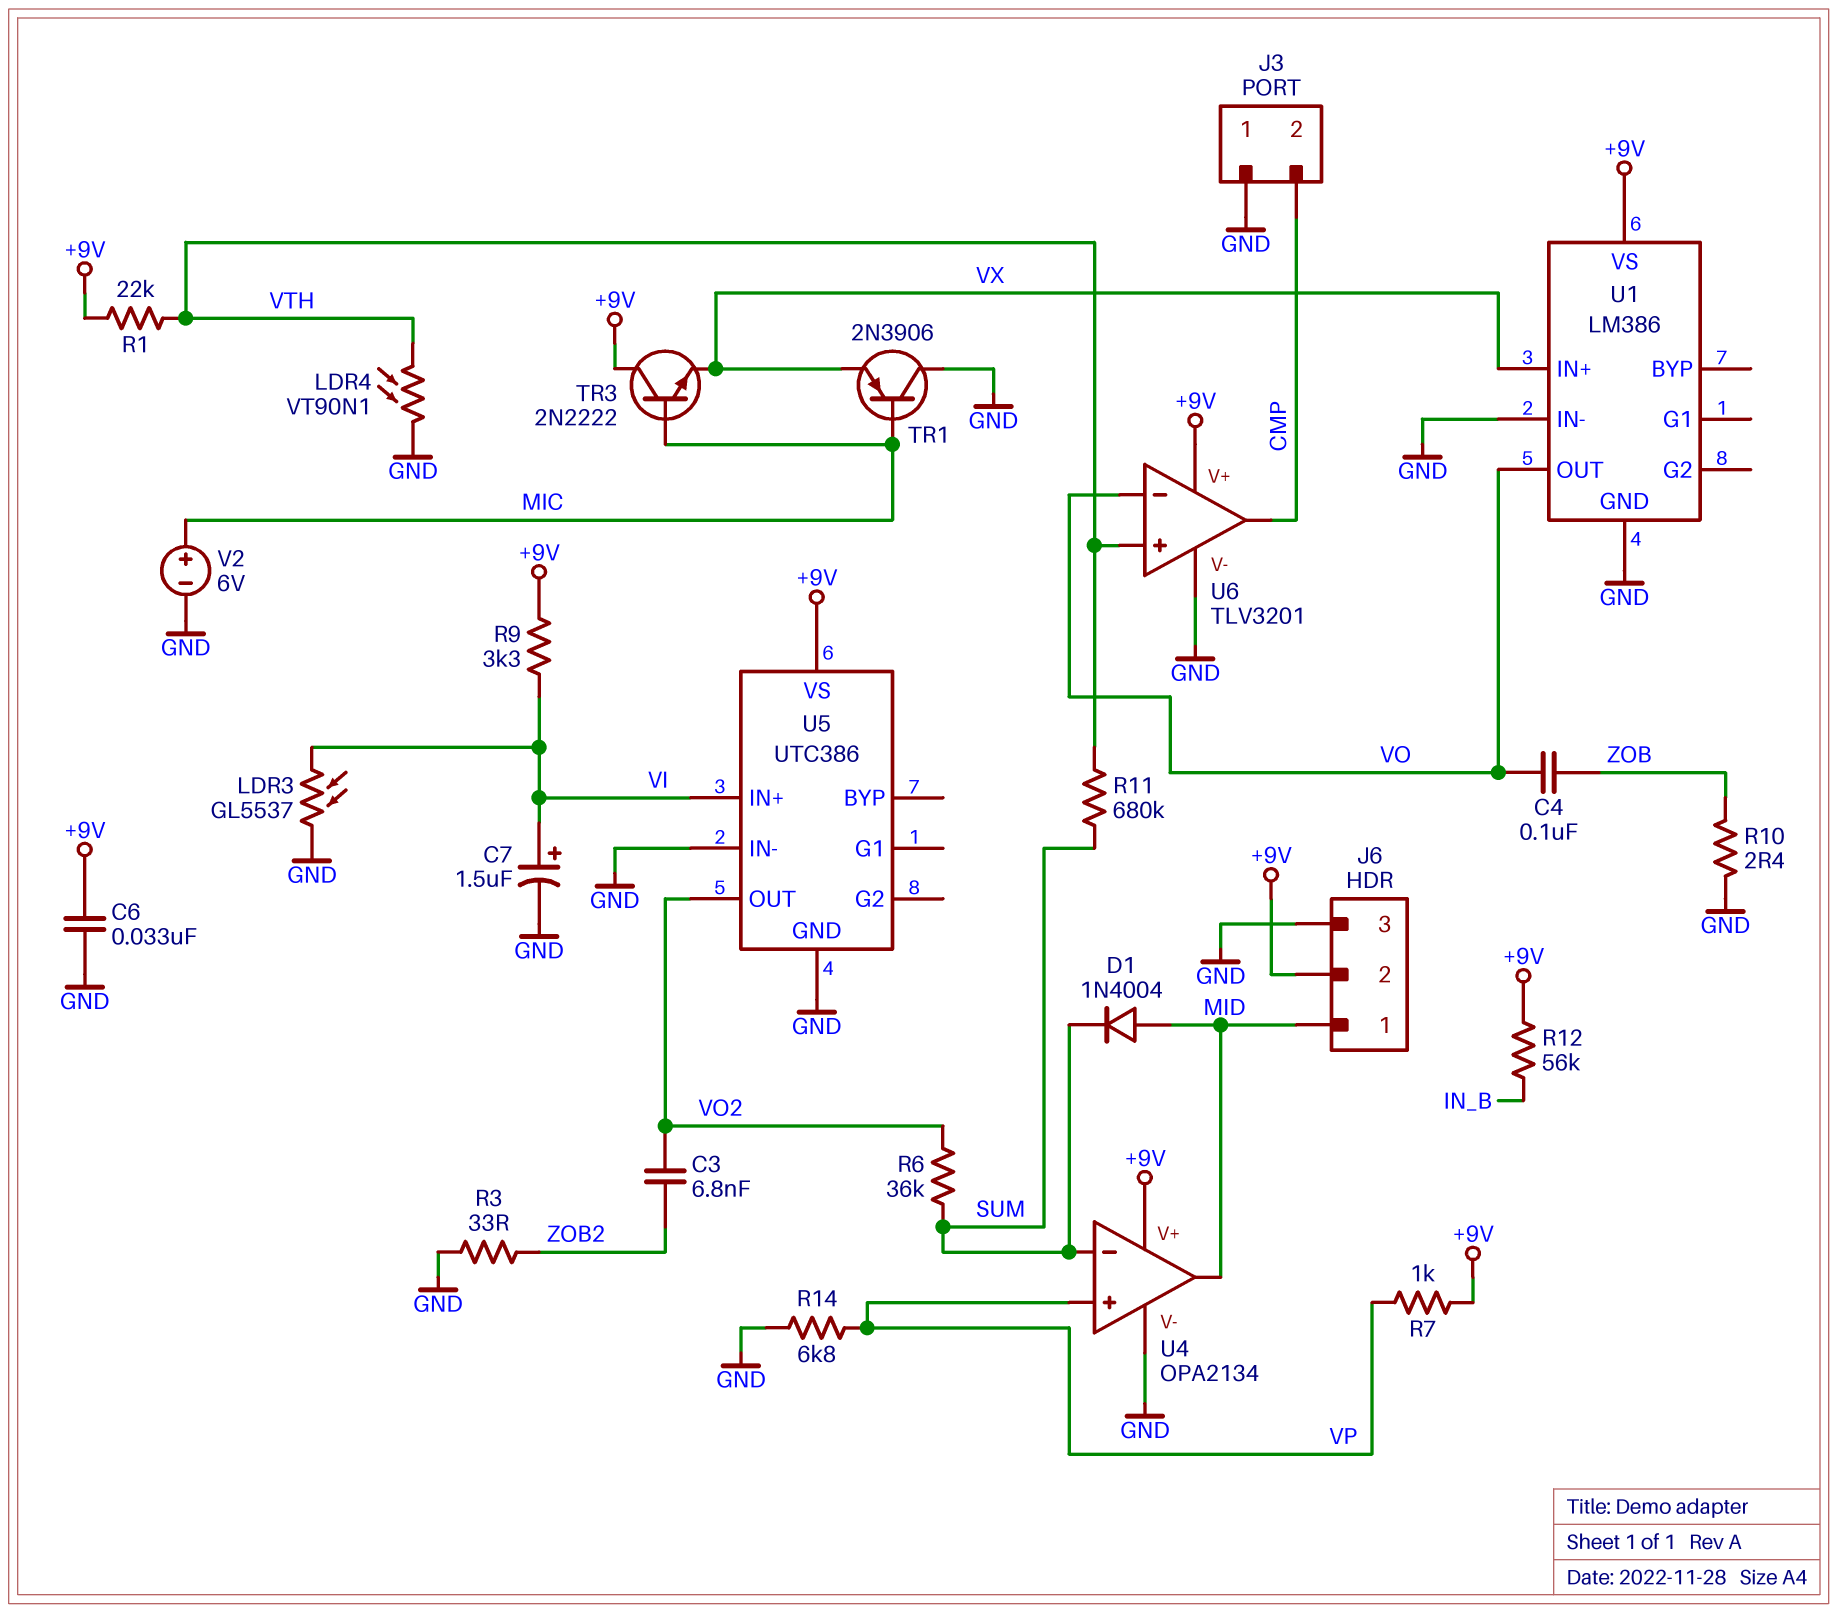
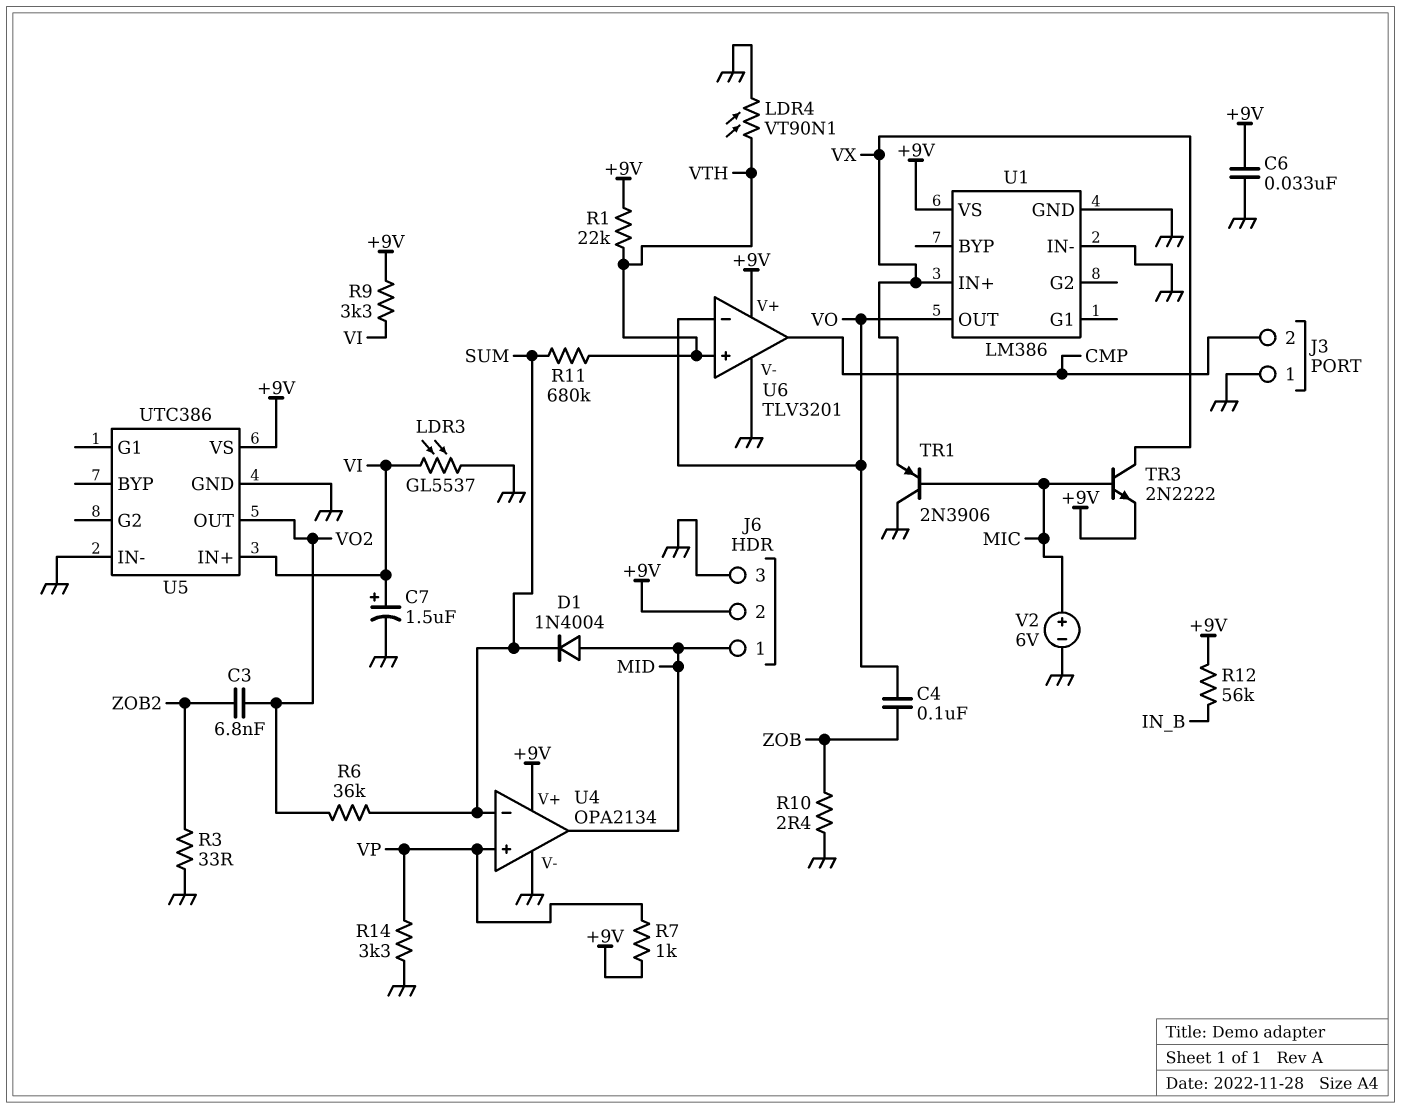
R14: 6.8k (GND, VP) -> 3.3k (GND, VP)
TR3: NPN 2N2222 (B MIC, C +9V, E VX) -> NPN 2N2222 (B MIC, C VX, E +9V)

